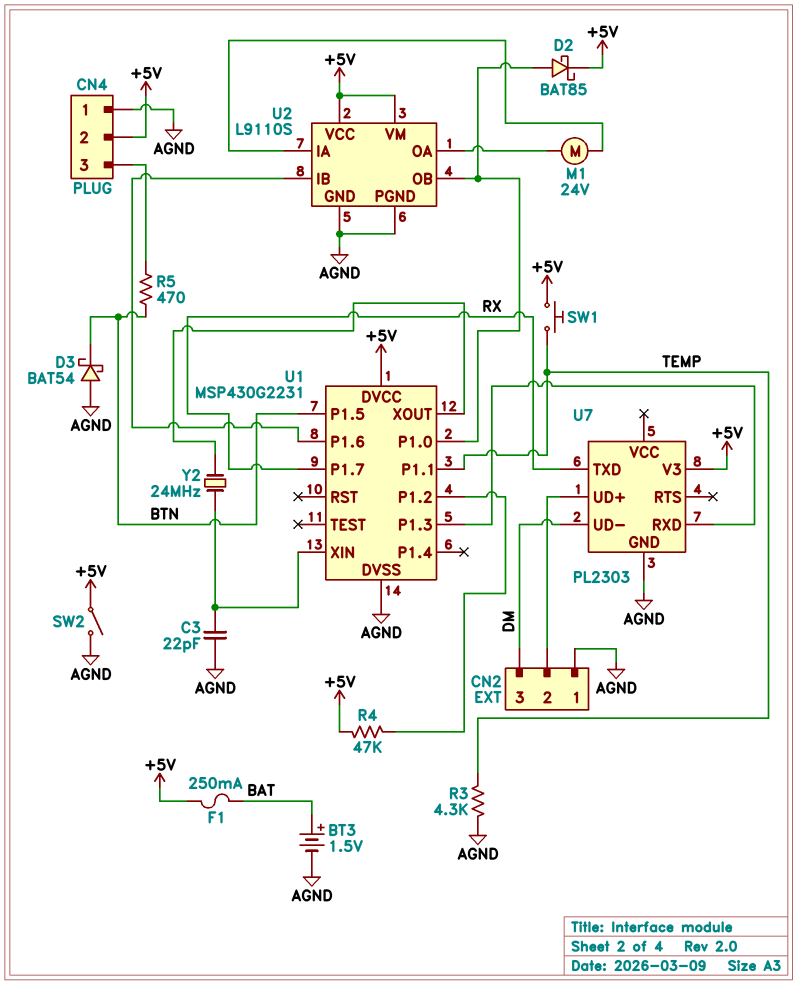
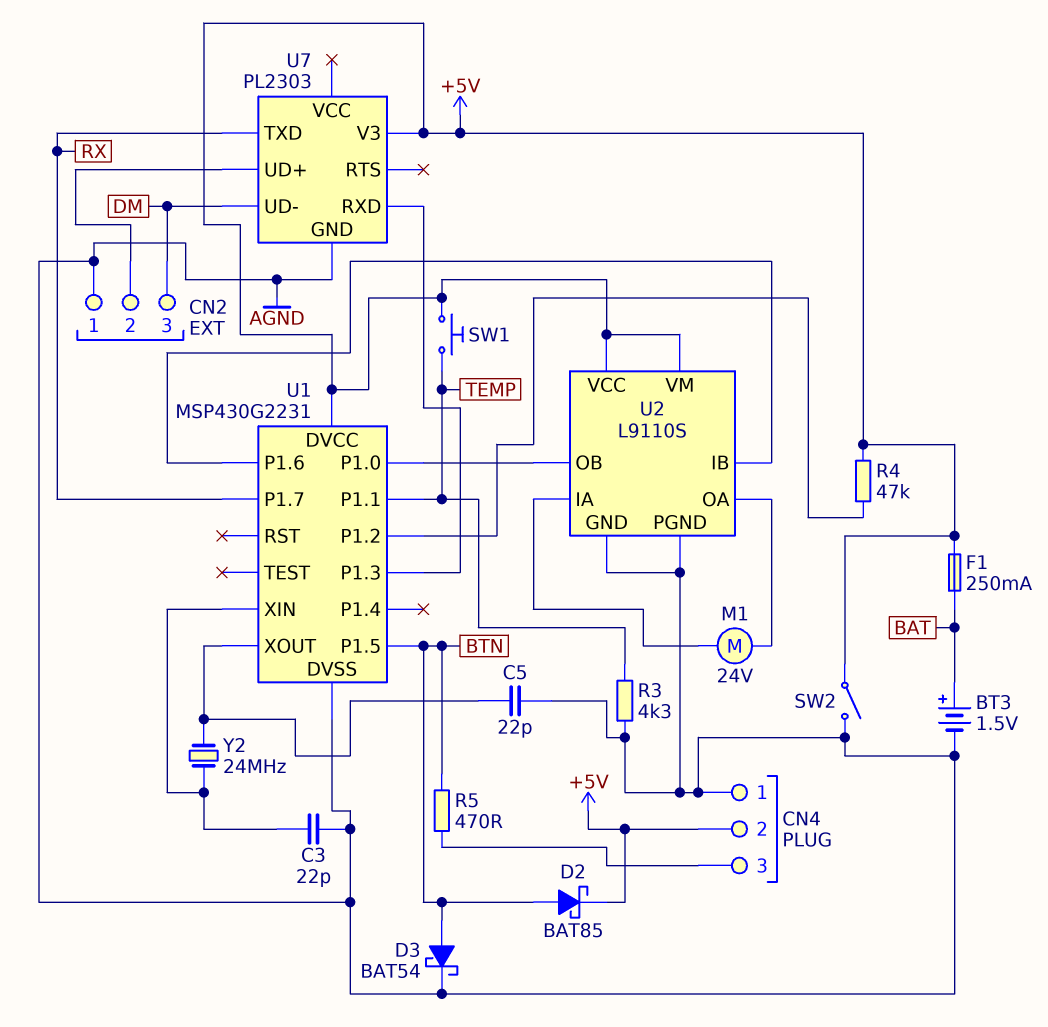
C5: none -> 22pF (AGND, U1/XOUT)
D2: schottky BAT85 (A U1/P1.0, K +5V) -> schottky BAT85 (A BTN, K +5V)
D3: schottky BAT54 (A AGND, K BTN) -> schottky BAT54 (A BTN, K AGND)

